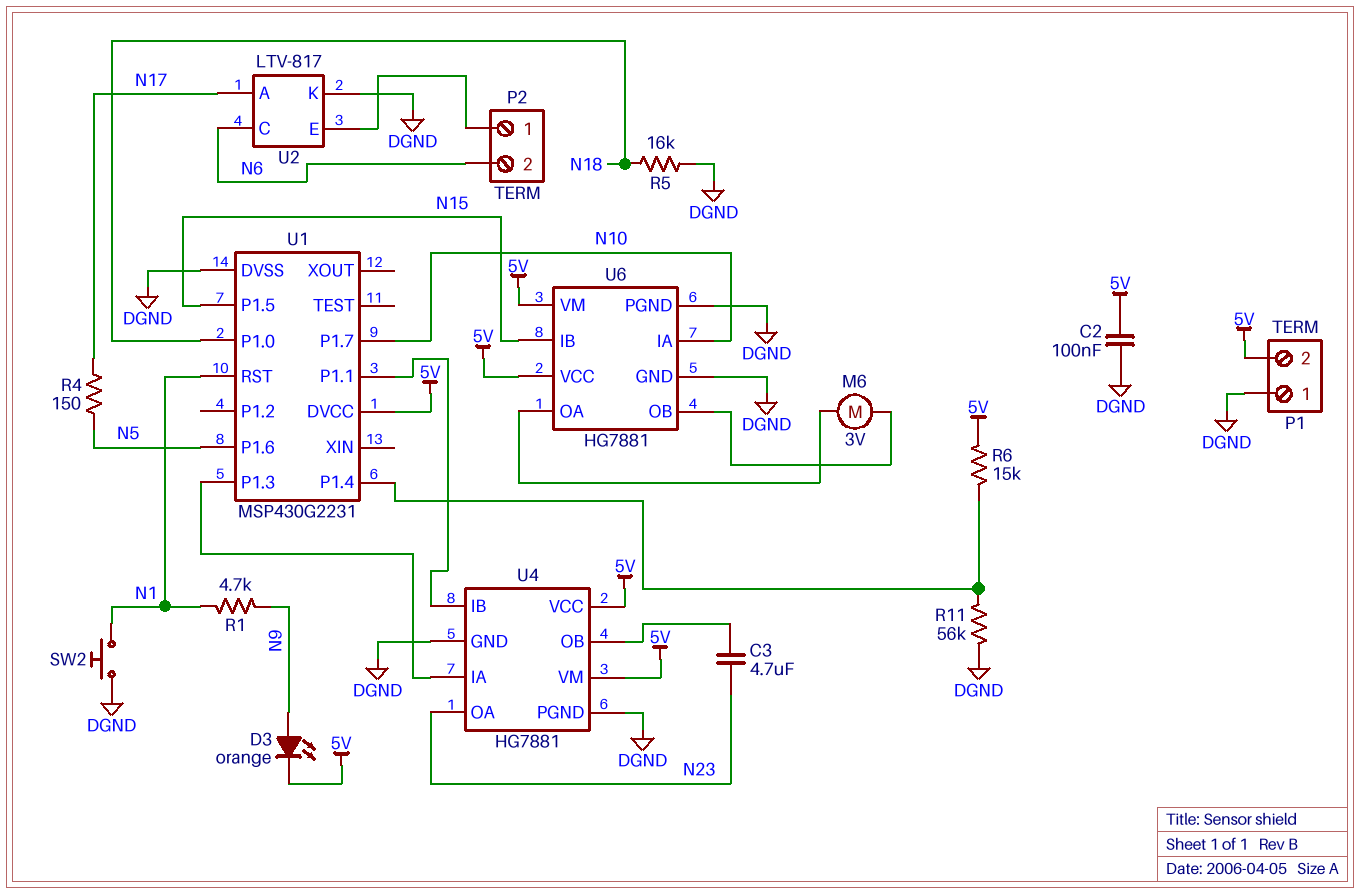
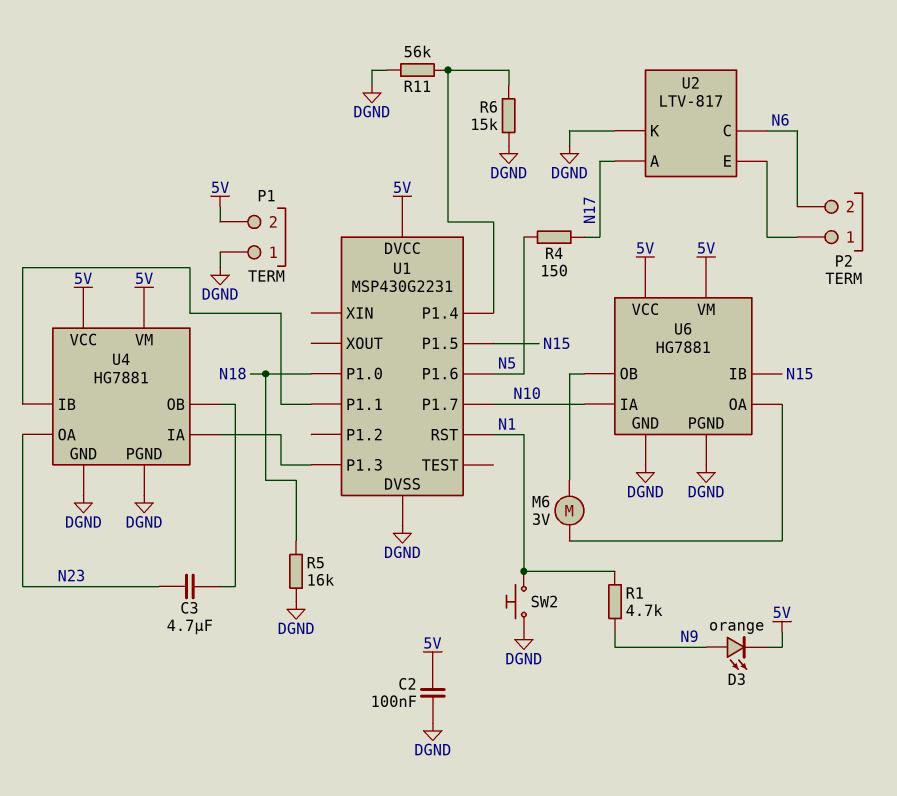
R6: 15k (5V, U1/P1.4) -> 15k (DGND, U1/P1.4)

